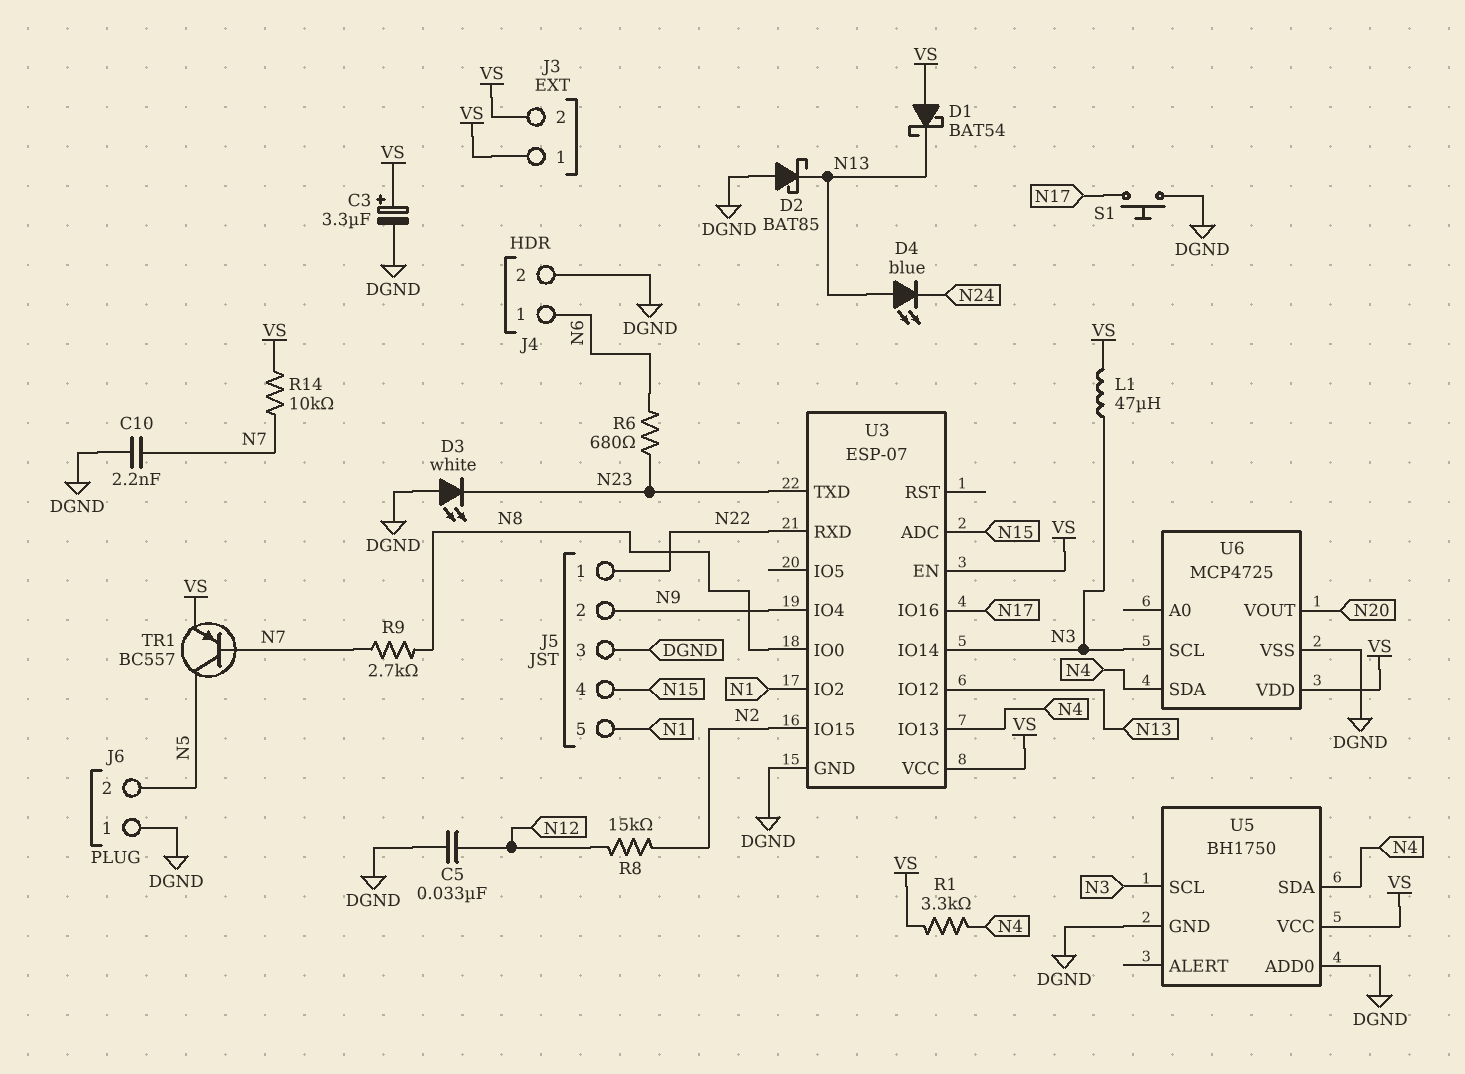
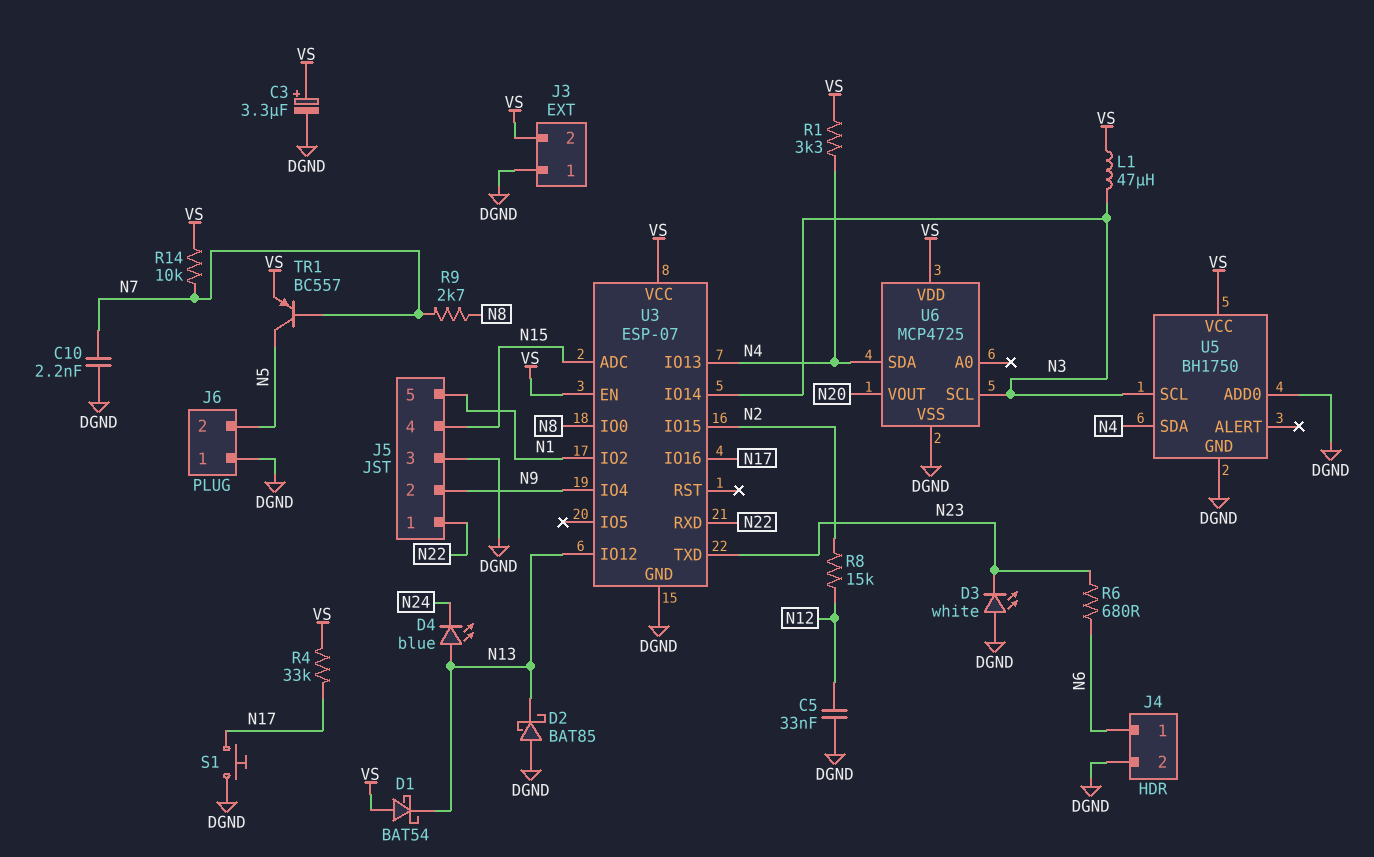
J3 pin 1: VS -> DGND
R4: none -> 33k (N17, VS)

